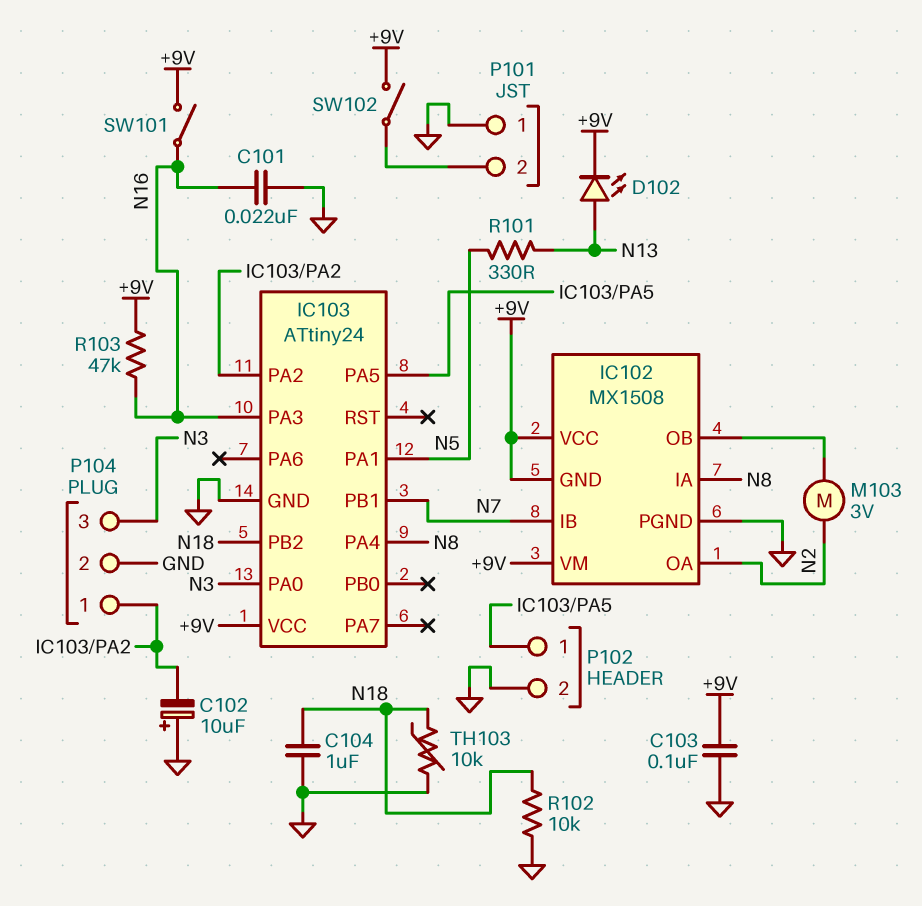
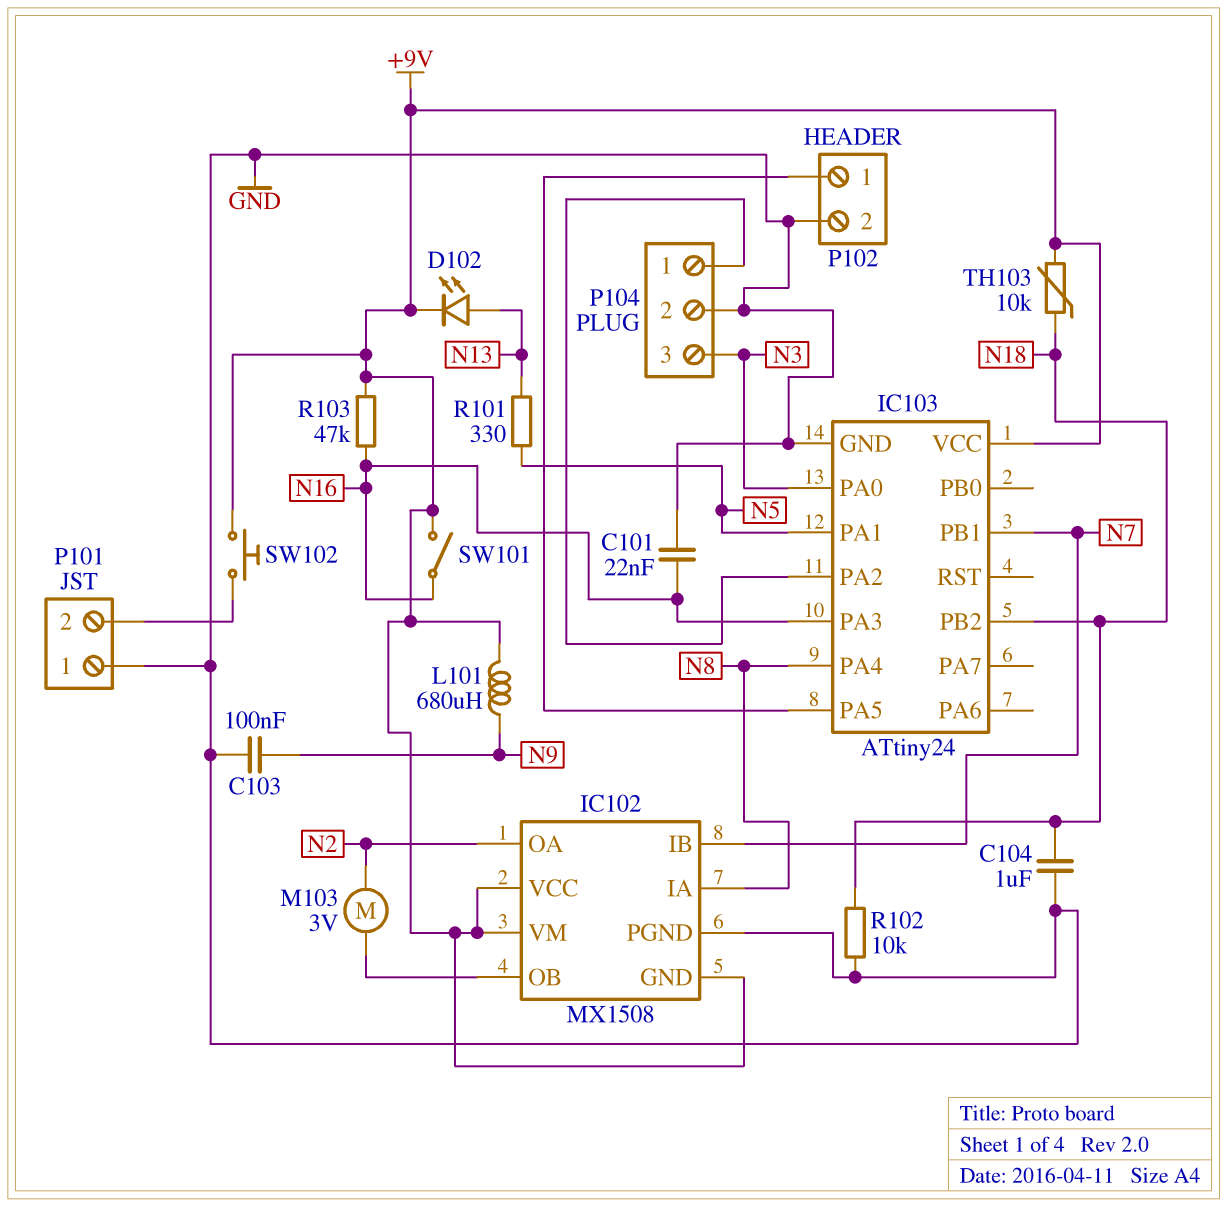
C102: 10uF (plus GND, minus IC103/PA2) -> none
C103: 100nF (+9V, GND) -> 100nF (GND, N9)
L101: none -> 680uH (+9V, N9)
SW102: switch (+9V, P101/2) -> button (+9V, P101/2)
TH103: 10k (GND, N18) -> 10k (+9V, N18)

